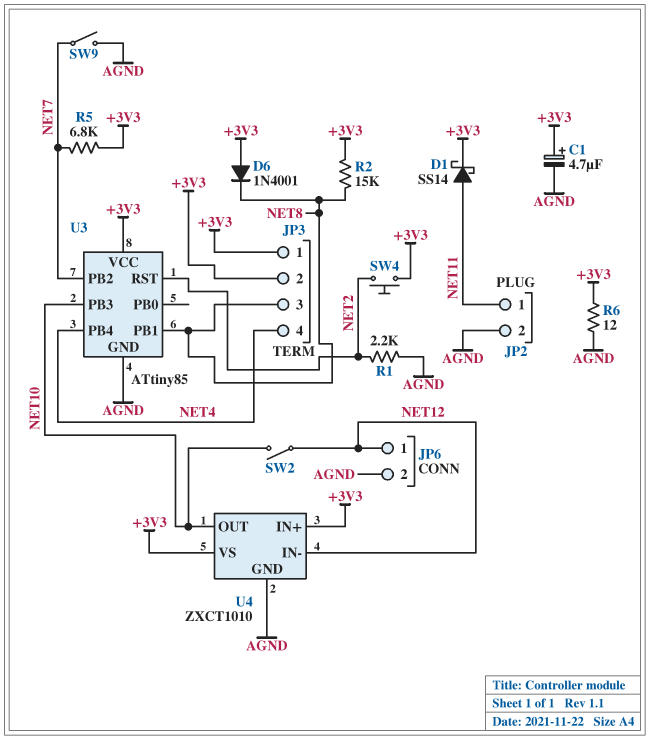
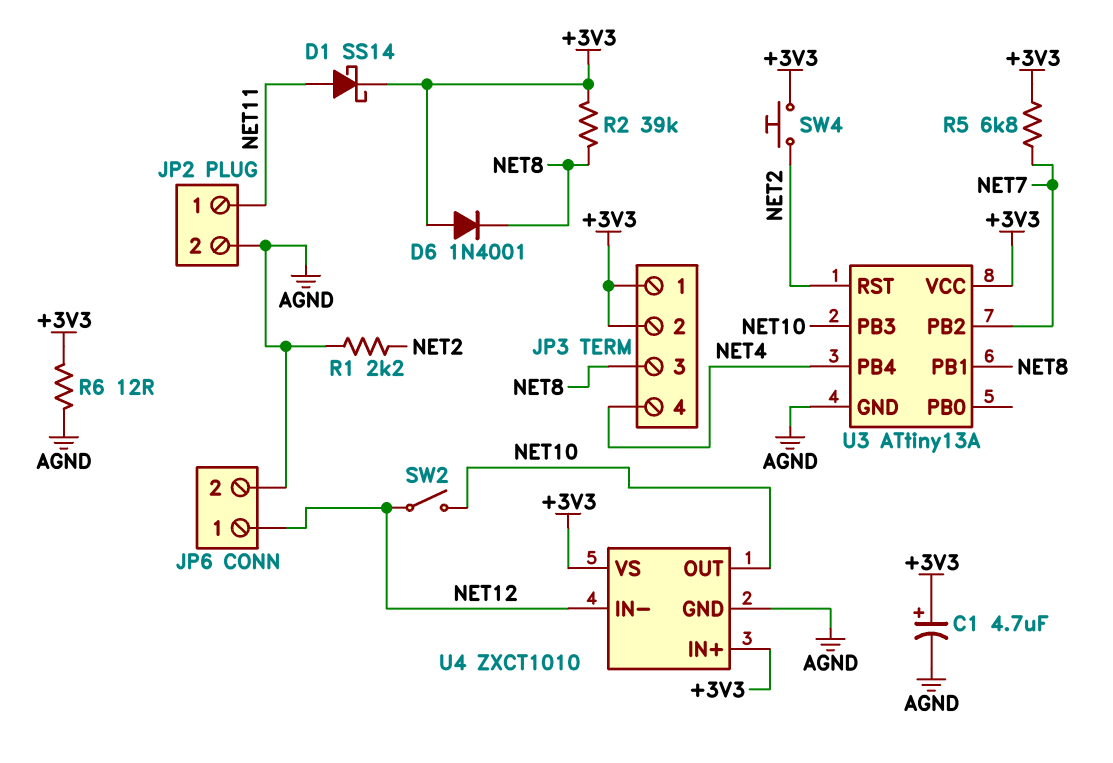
R2: 15k (+3V3, NET8) -> 39k (+3V3, NET8)
SW9: switch (AGND, NET7) -> none
U3: ATtiny85 -> ATtiny13A

